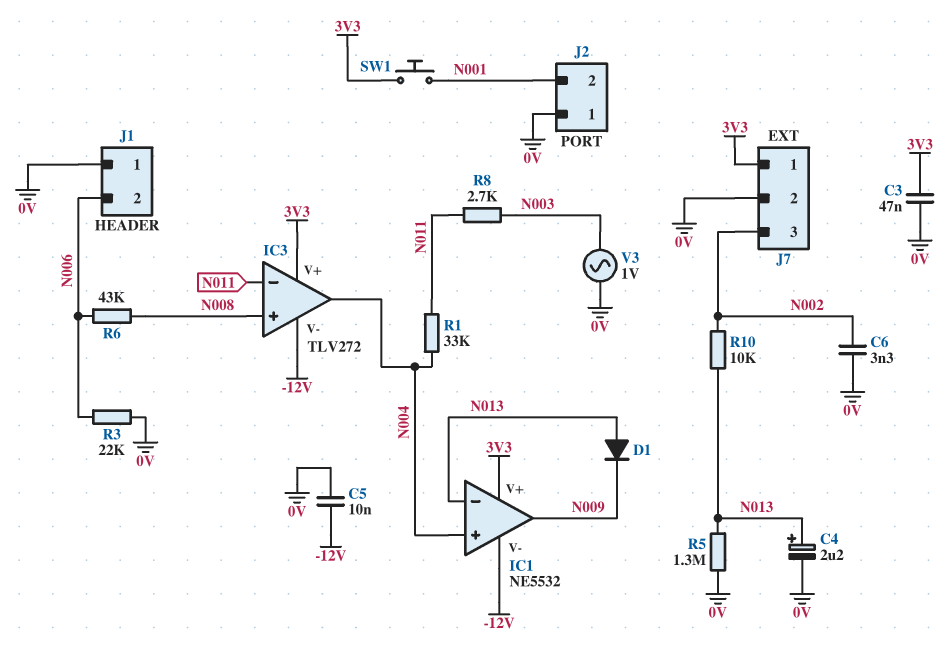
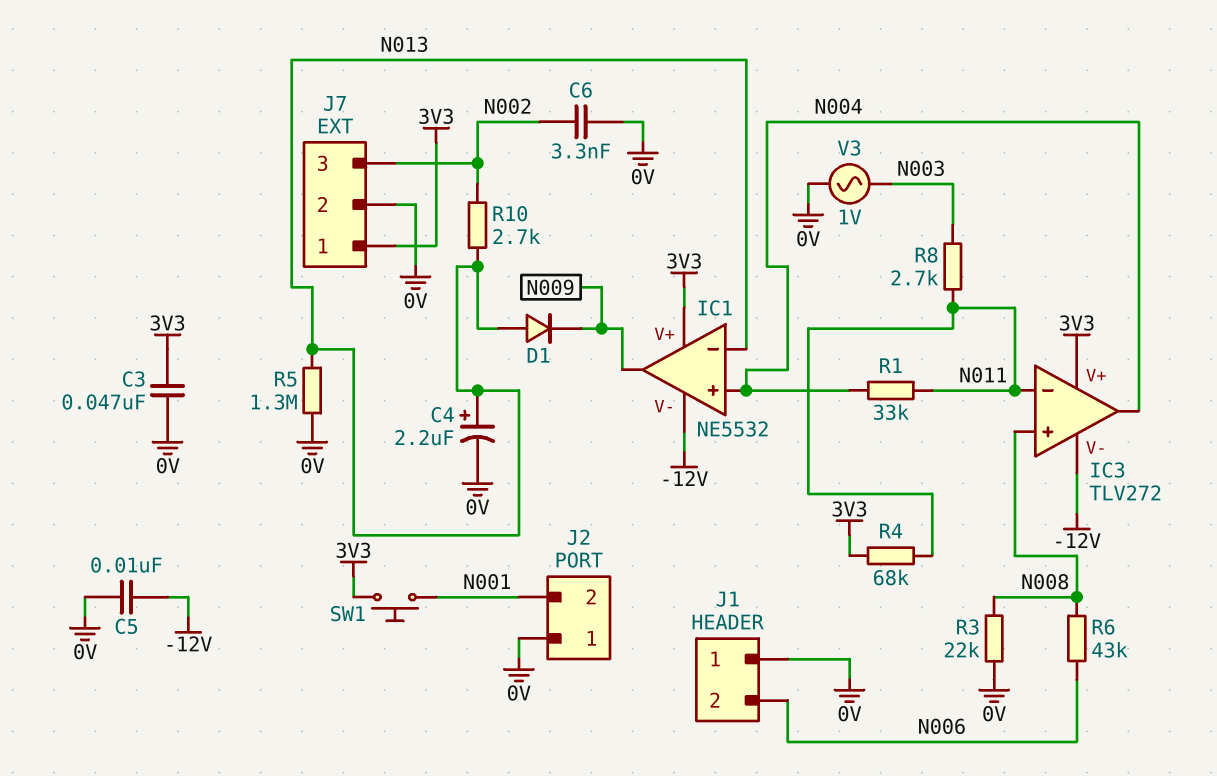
R3: 22k (0V, N006) -> 22k (0V, N008)
R4: none -> 68k (3V3, N011)
R10: 10k (N002, N013) -> 2.7k (N002, N013)

